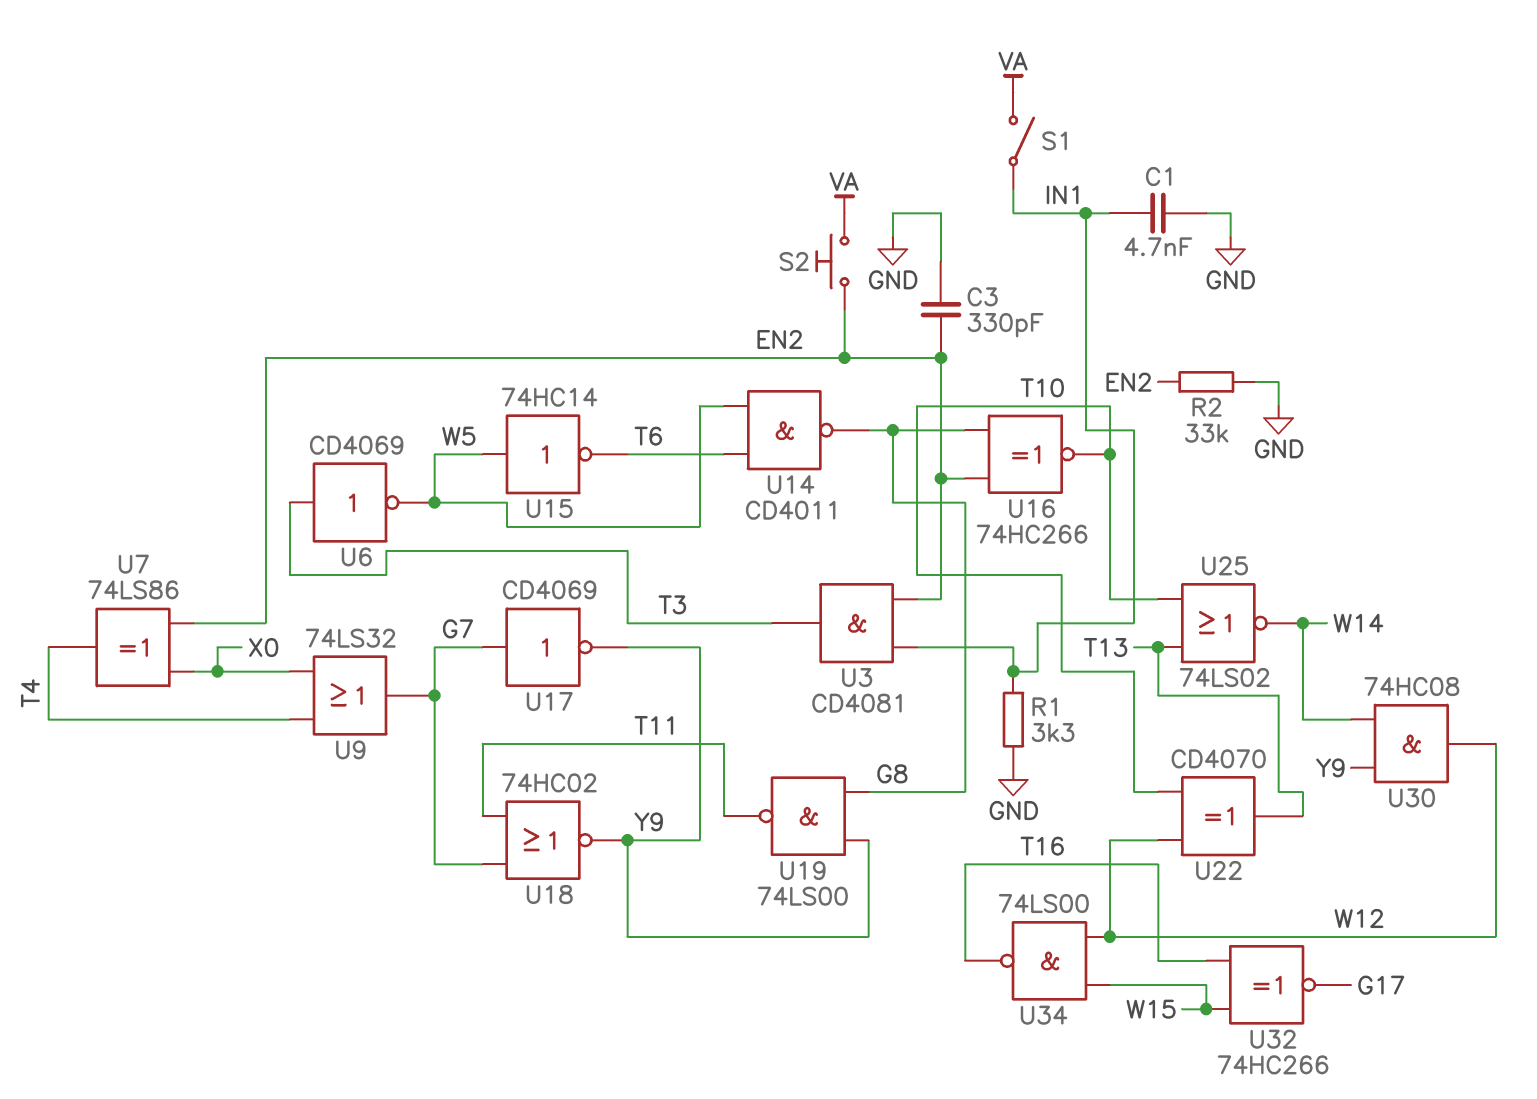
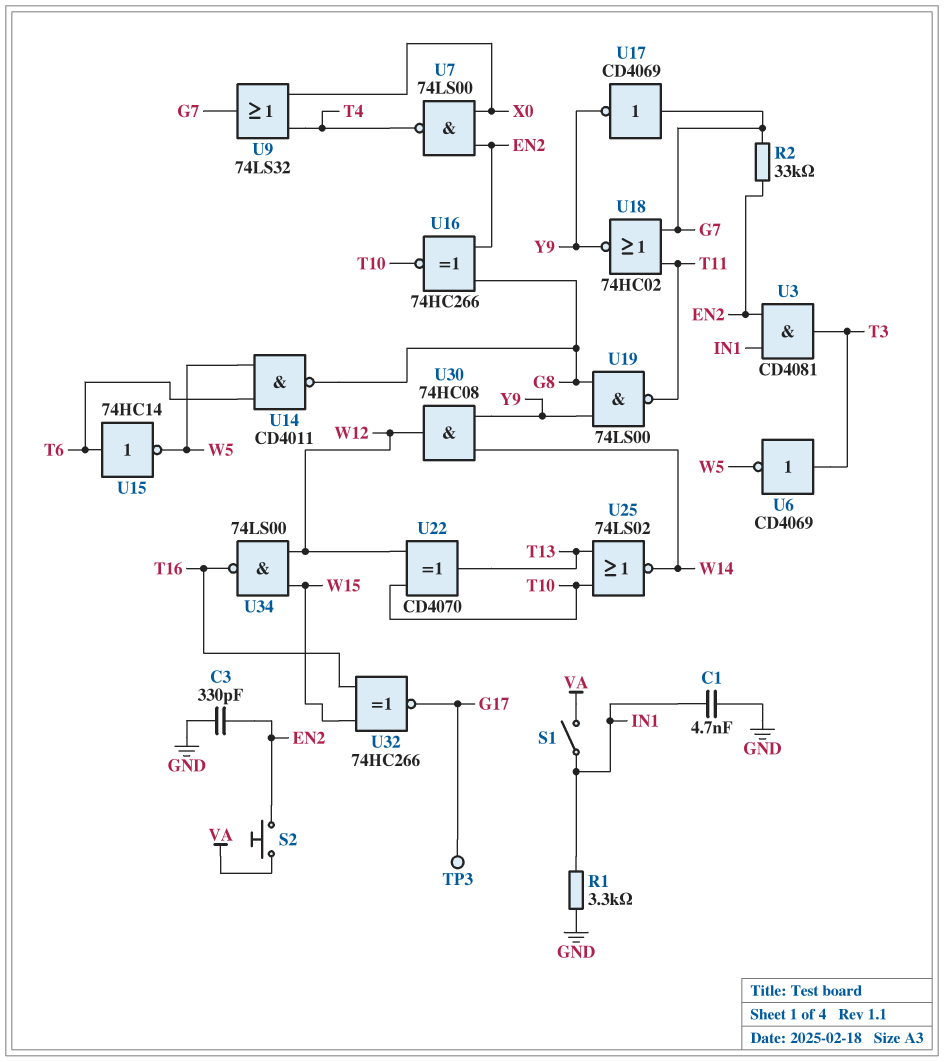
R2: 33k (EN2, GND) -> 33k (EN2, G7)
TP3: none -> test point (G17)
U7: XOR 74LS86 (in EN2, in X0, out T4) -> NAND 74LS00 (in EN2, in X0, out T4)
U15: NOT 74HC14 (in W5, out T6) -> NOT 74HC14 (in T6, out W5)

